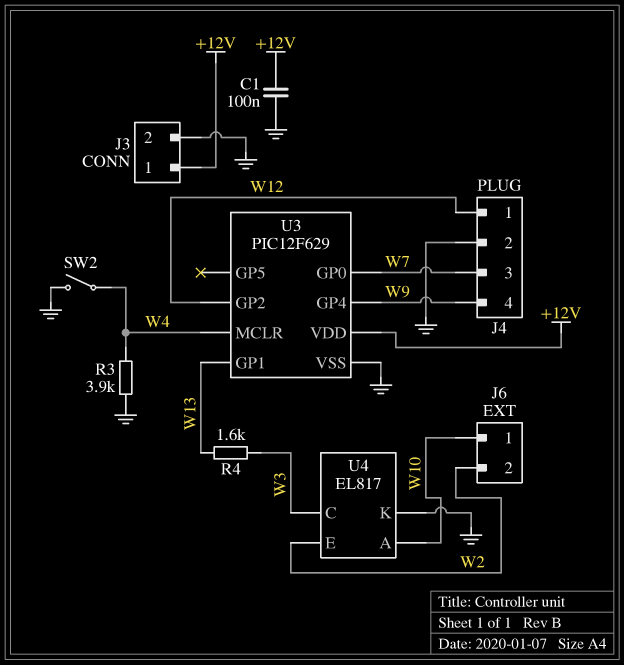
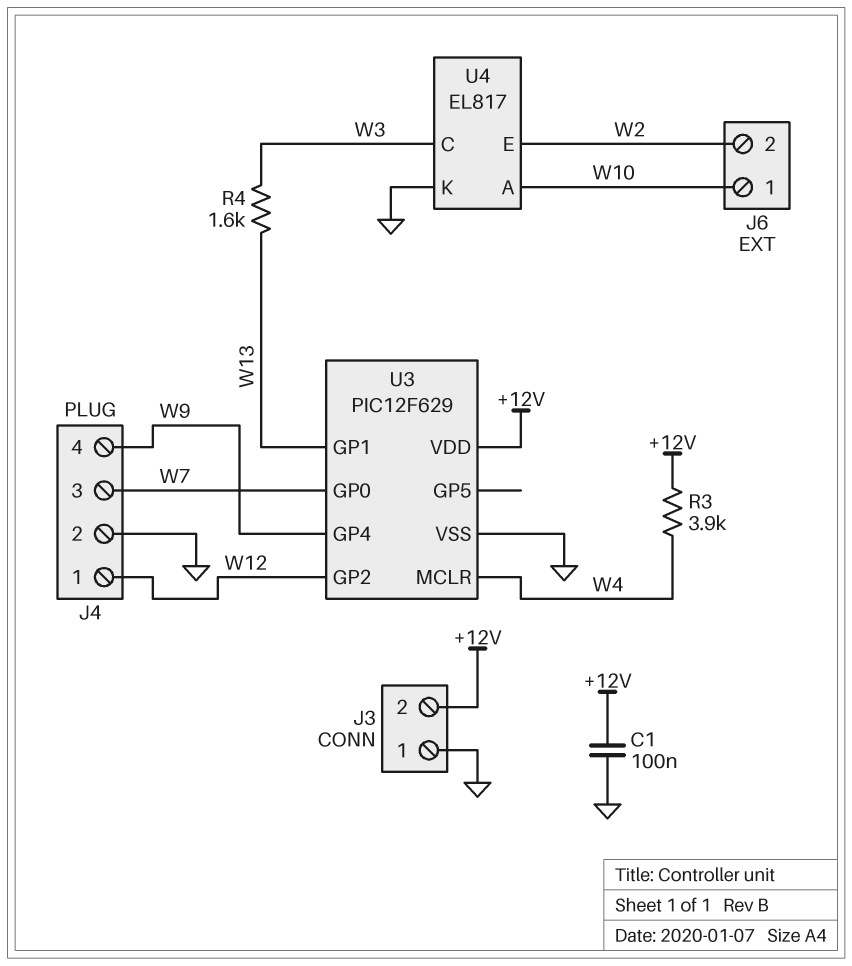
J3 pin 1: +12V -> GND
J3 pin 2: GND -> +12V
R3: 3.9k (GND, W4) -> 3.9k (+12V, W4)
SW2: switch (GND, W4) -> none

